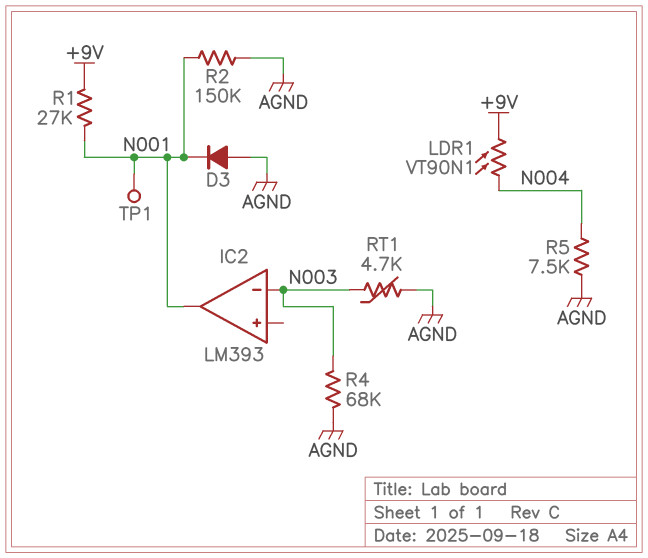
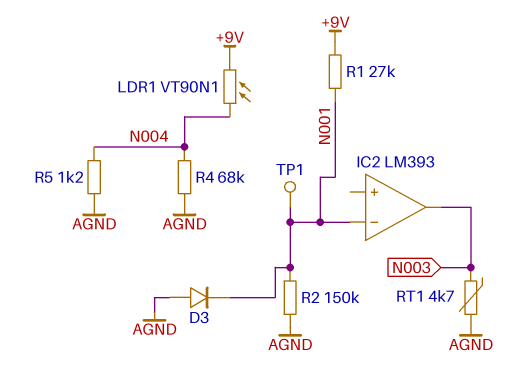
IC2 pin in-: N003 -> N001
IC2 pin out: N001 -> N003
R4: 68k (AGND, N003) -> 68k (AGND, N004)
R5: 7.5k (AGND, N004) -> 1.2k (AGND, N004)

